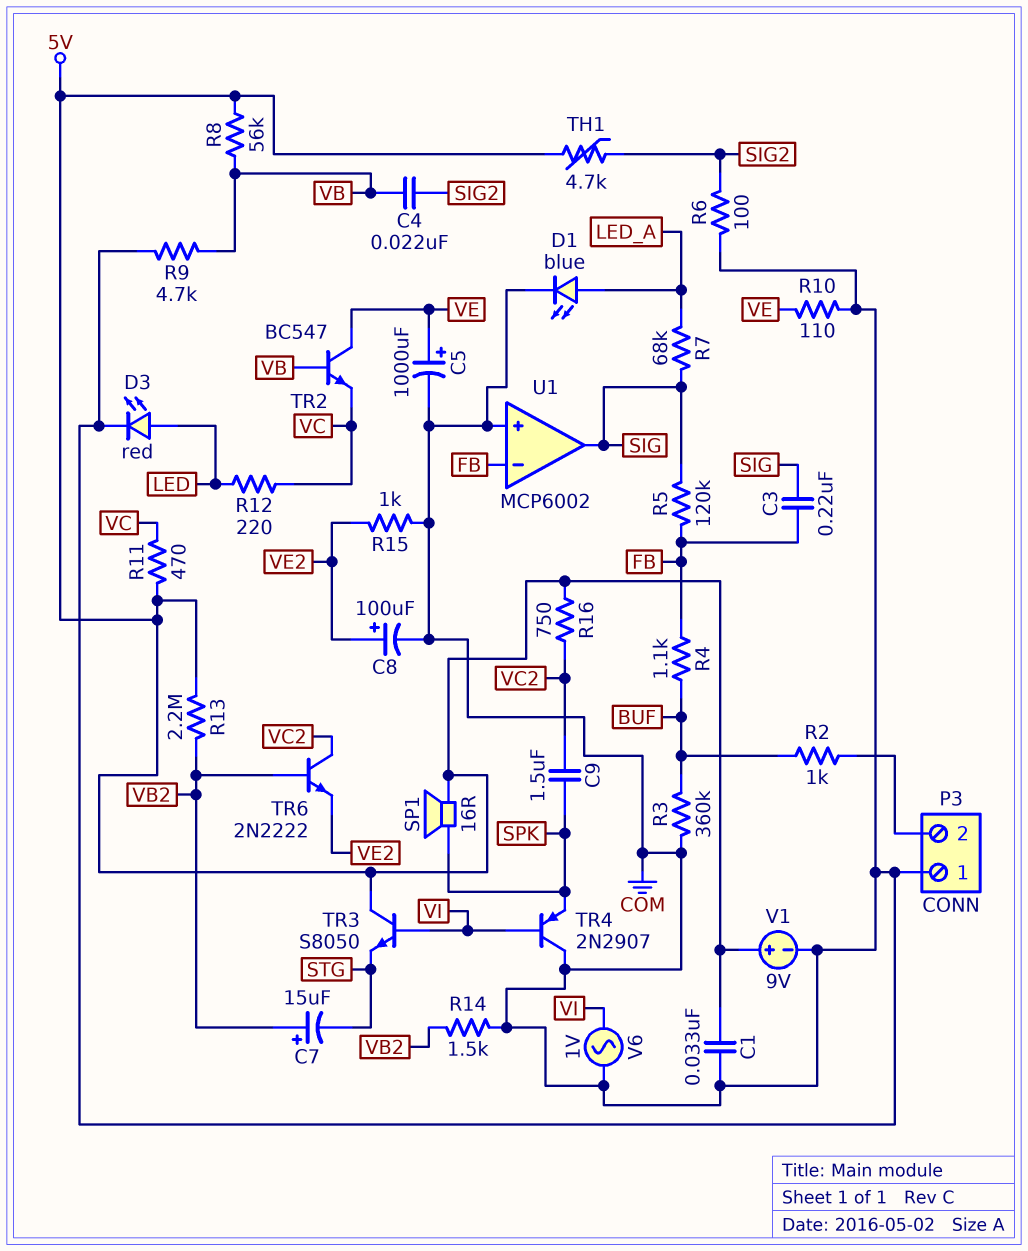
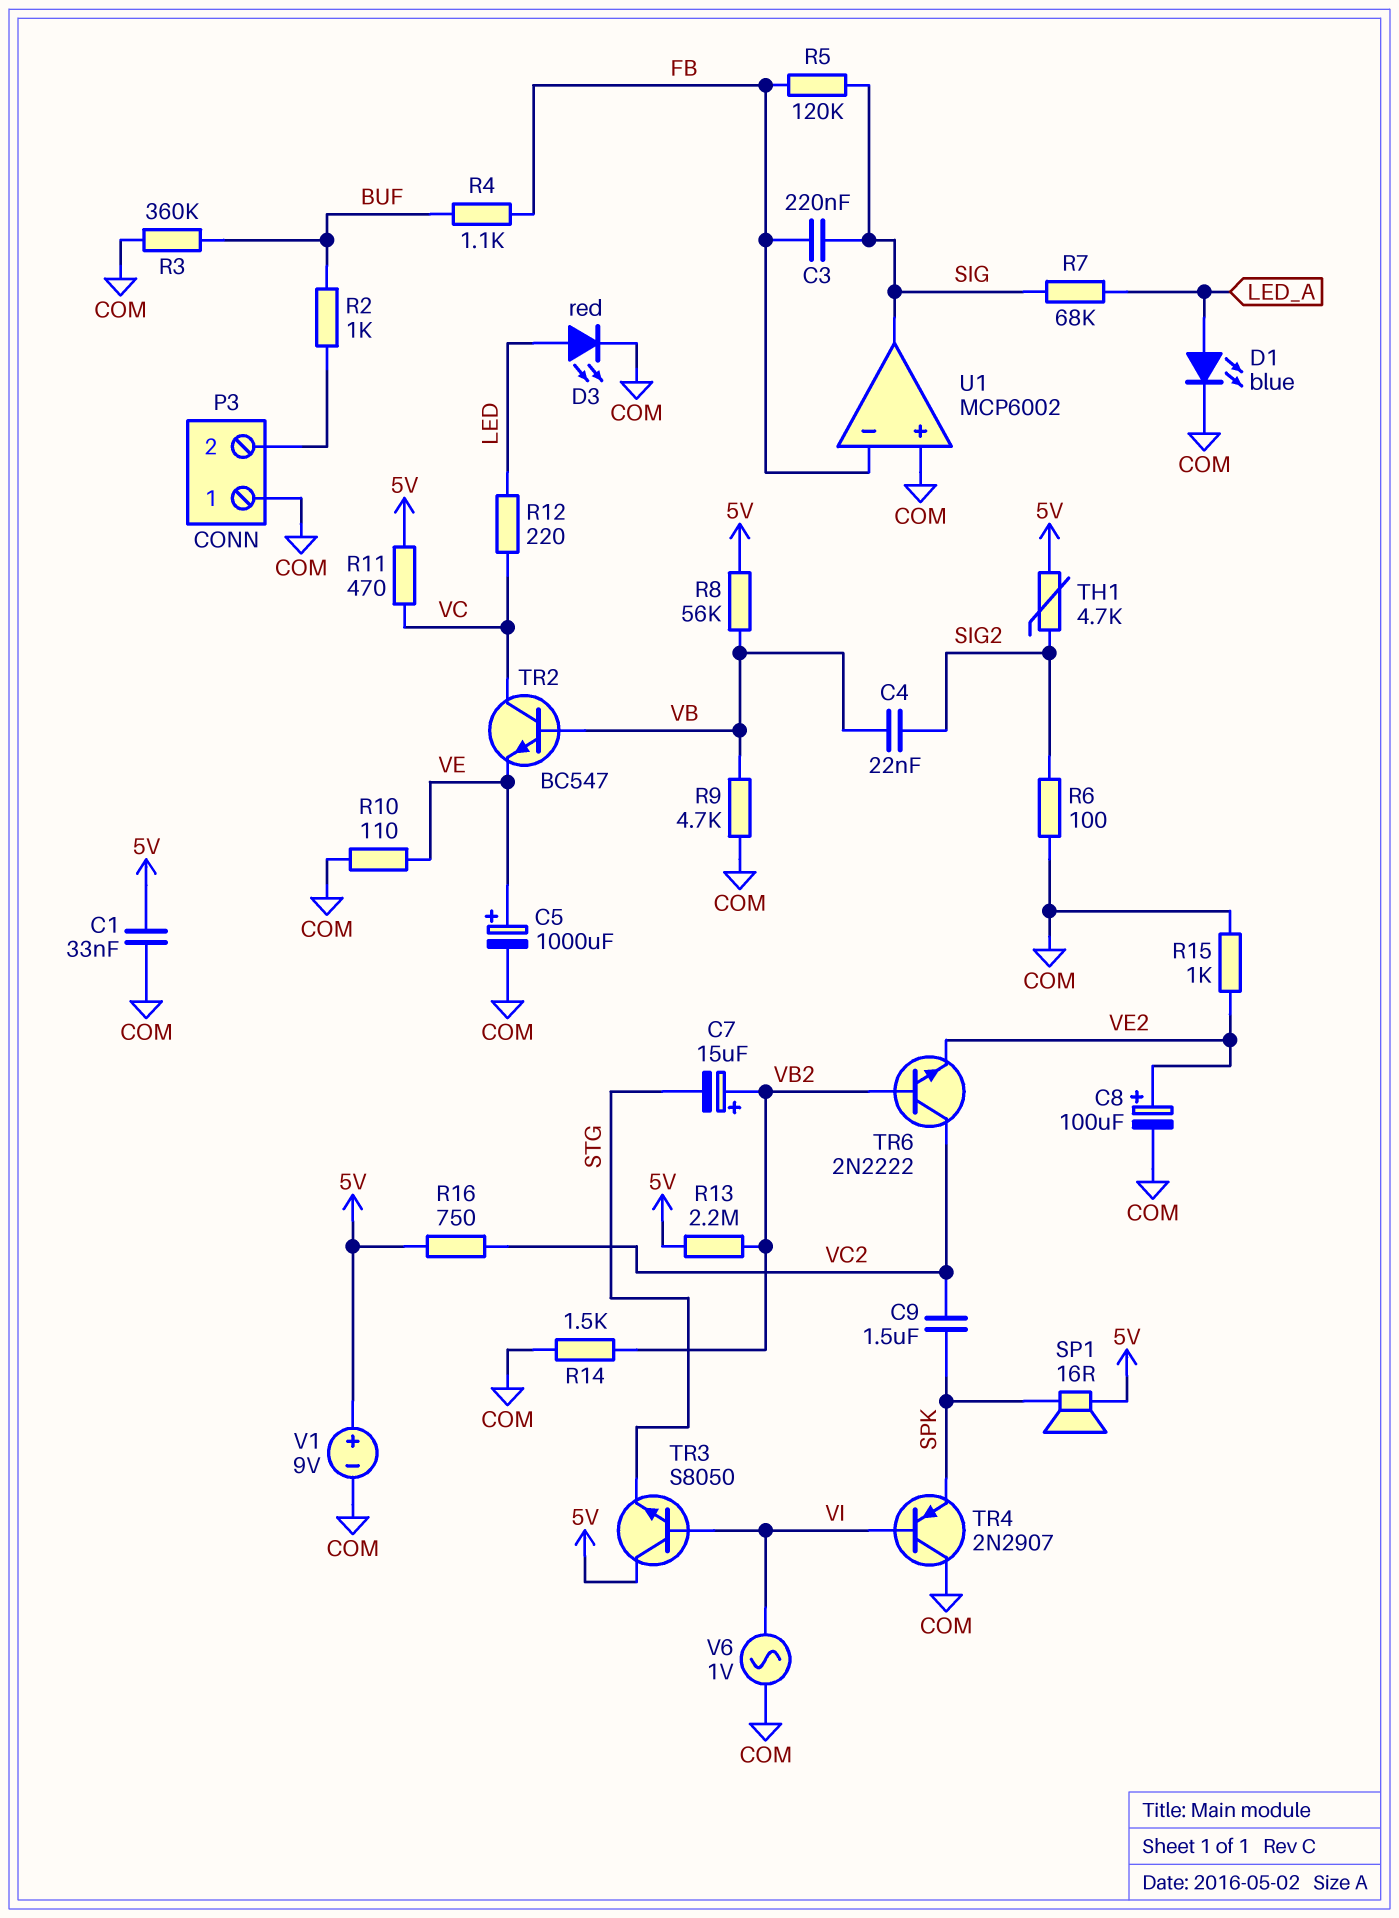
TR2: NPN BC547 (B VB, C VE, E VC) -> NPN BC547 (B VB, C VC, E VE)

